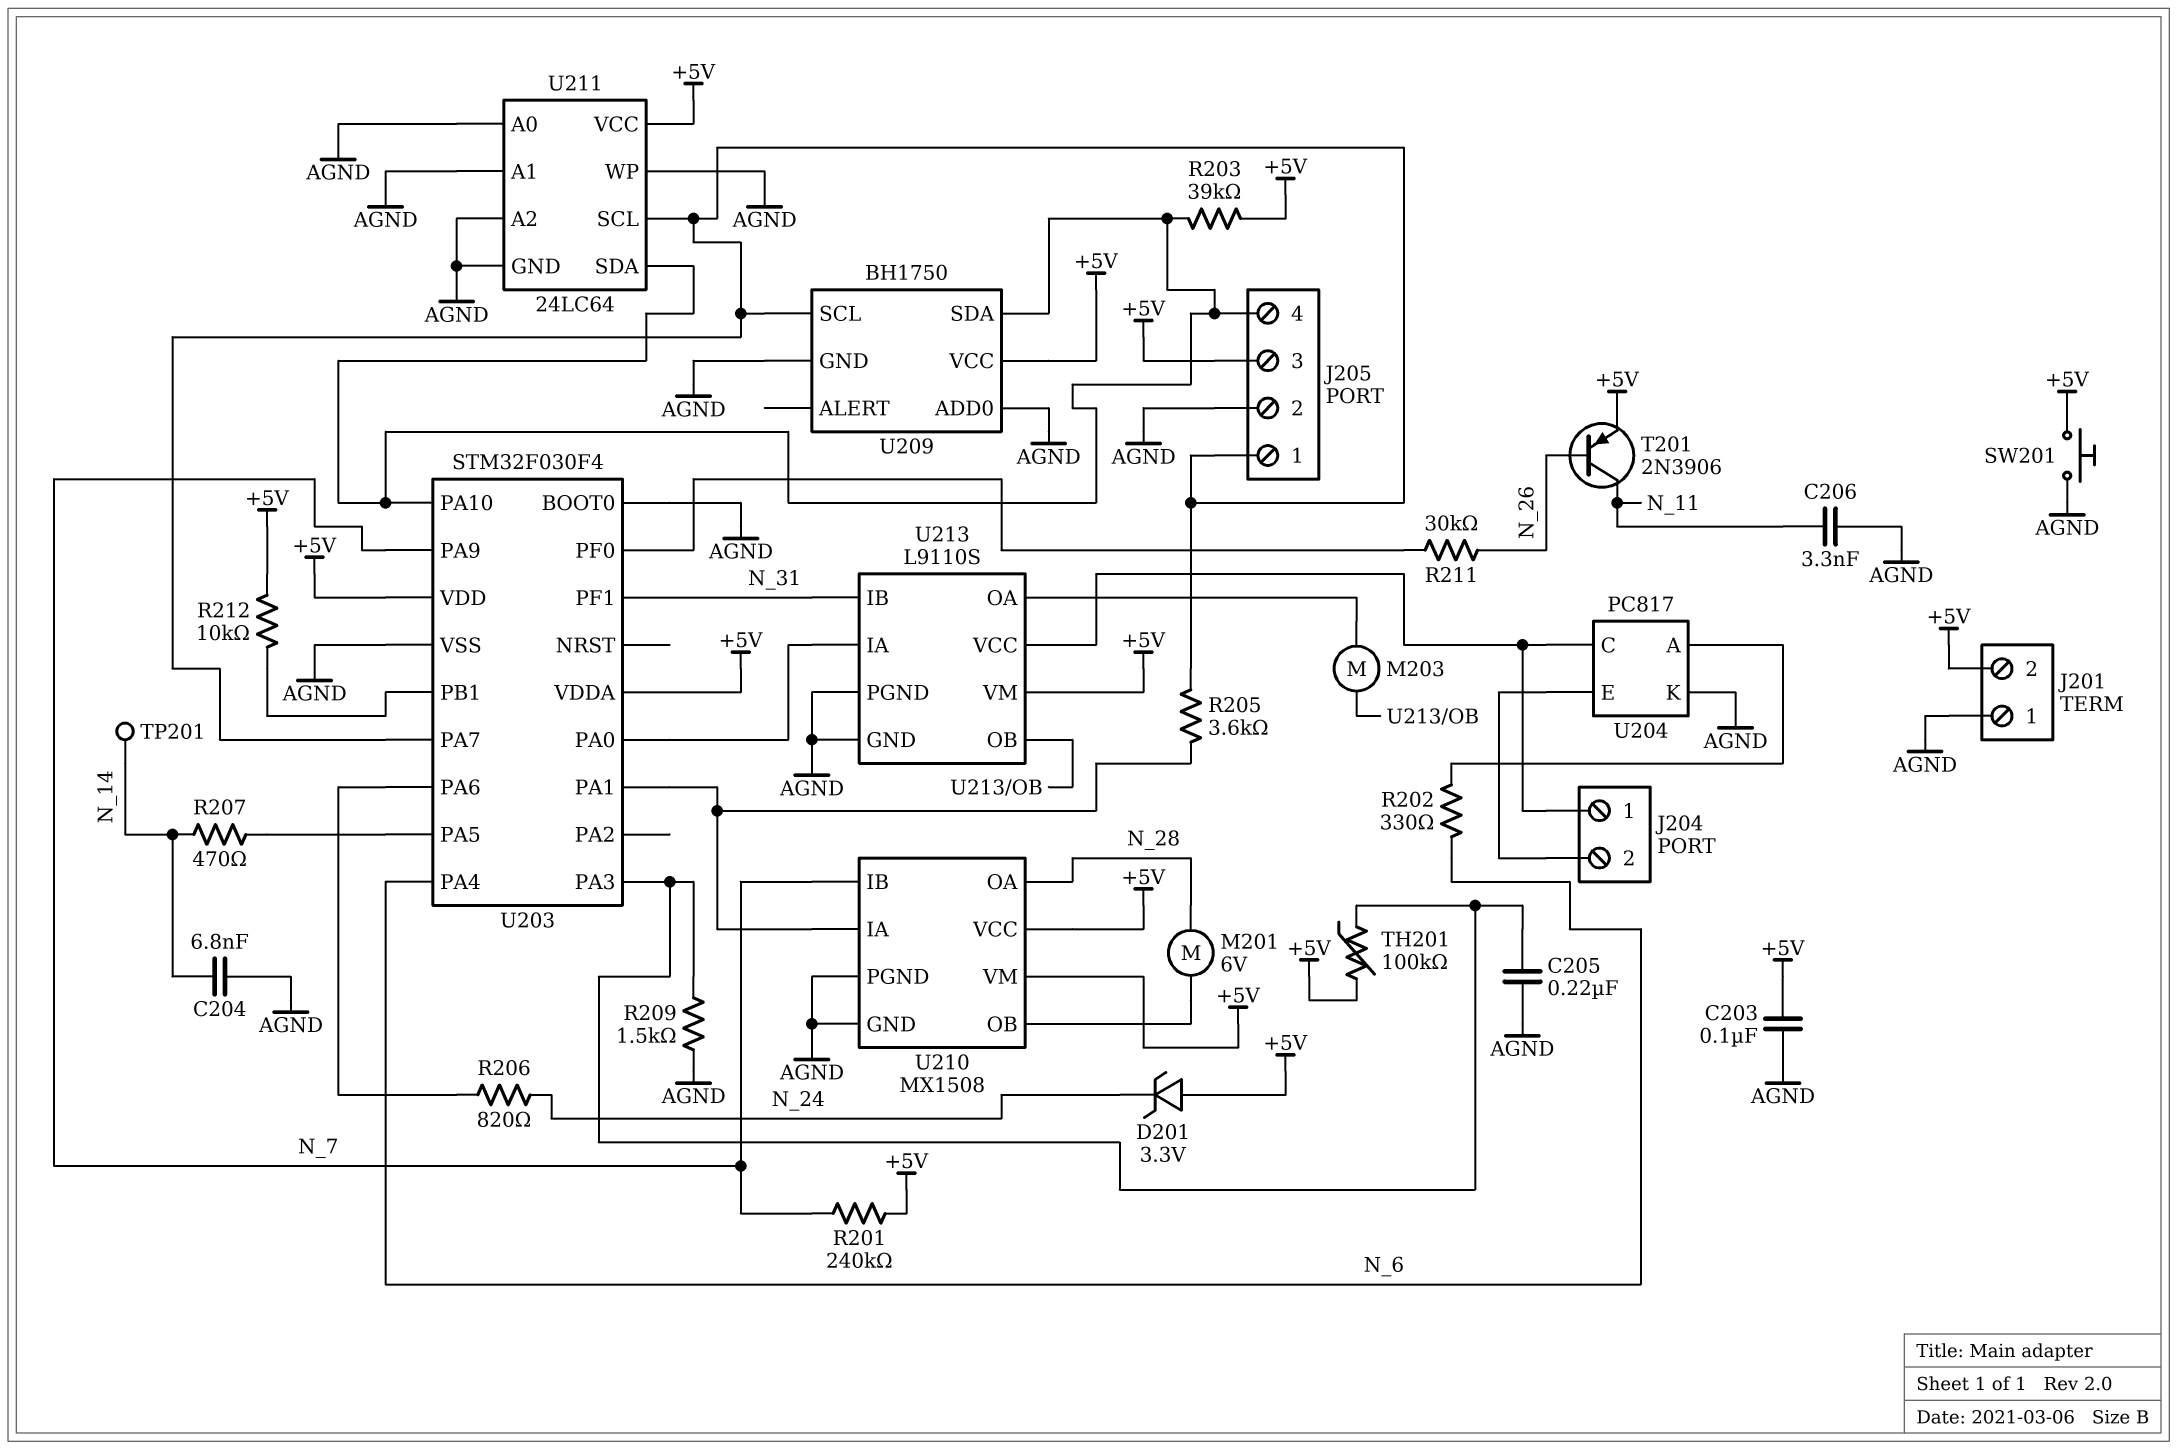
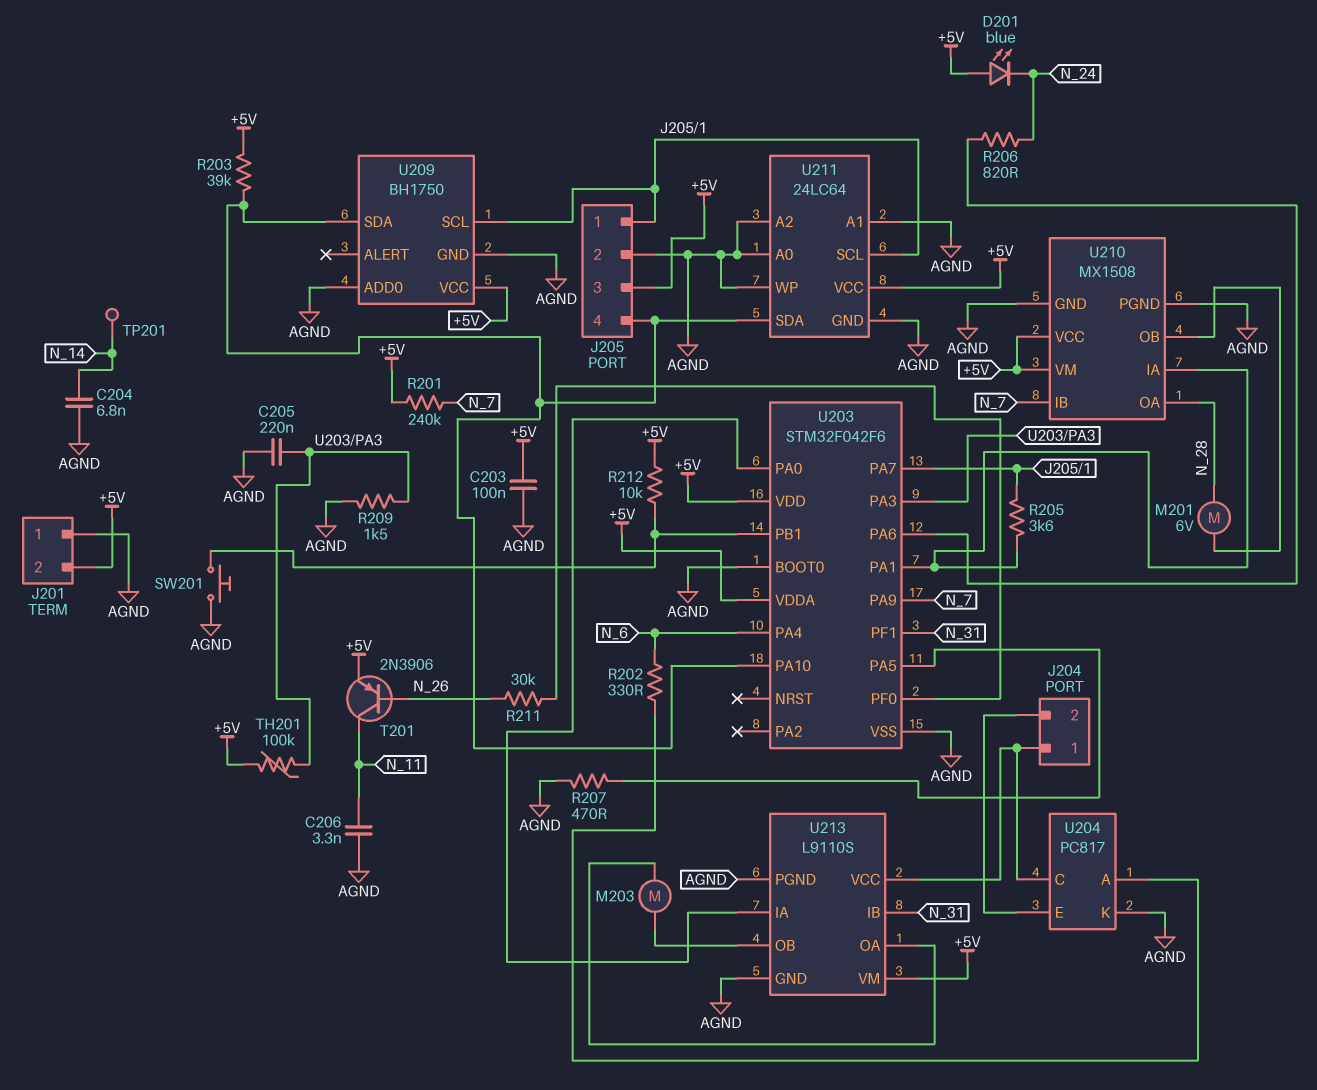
D201: zener 3.3V (A +5V, K N_24) -> LED blue (A +5V, K N_24)
R207: 470 (N_14, U203/PA5) -> 470 (AGND, U203/PA5)
SW201: button (+5V, AGND) -> button (AGND, U203/PB1)
U203: STM32F030F4 -> STM32F042F6

